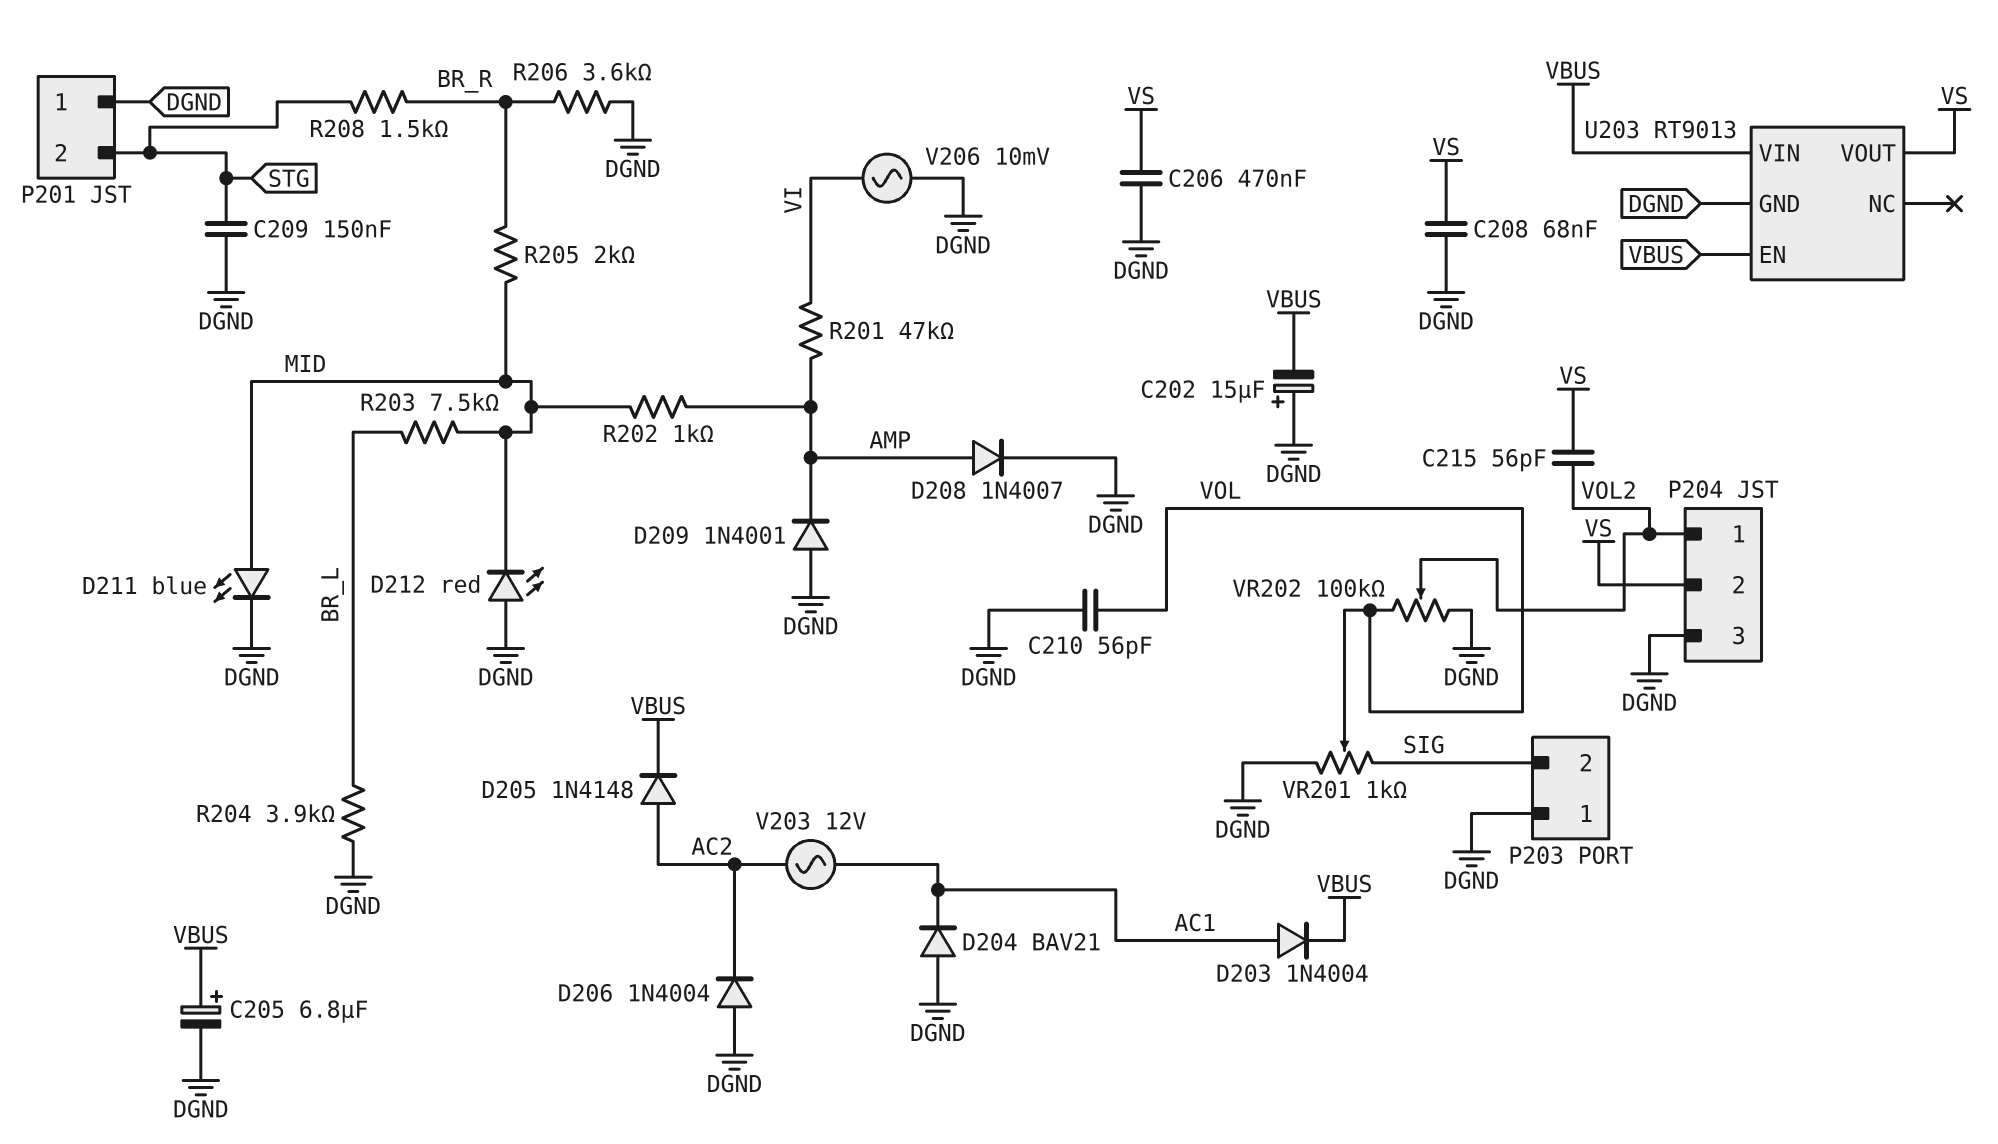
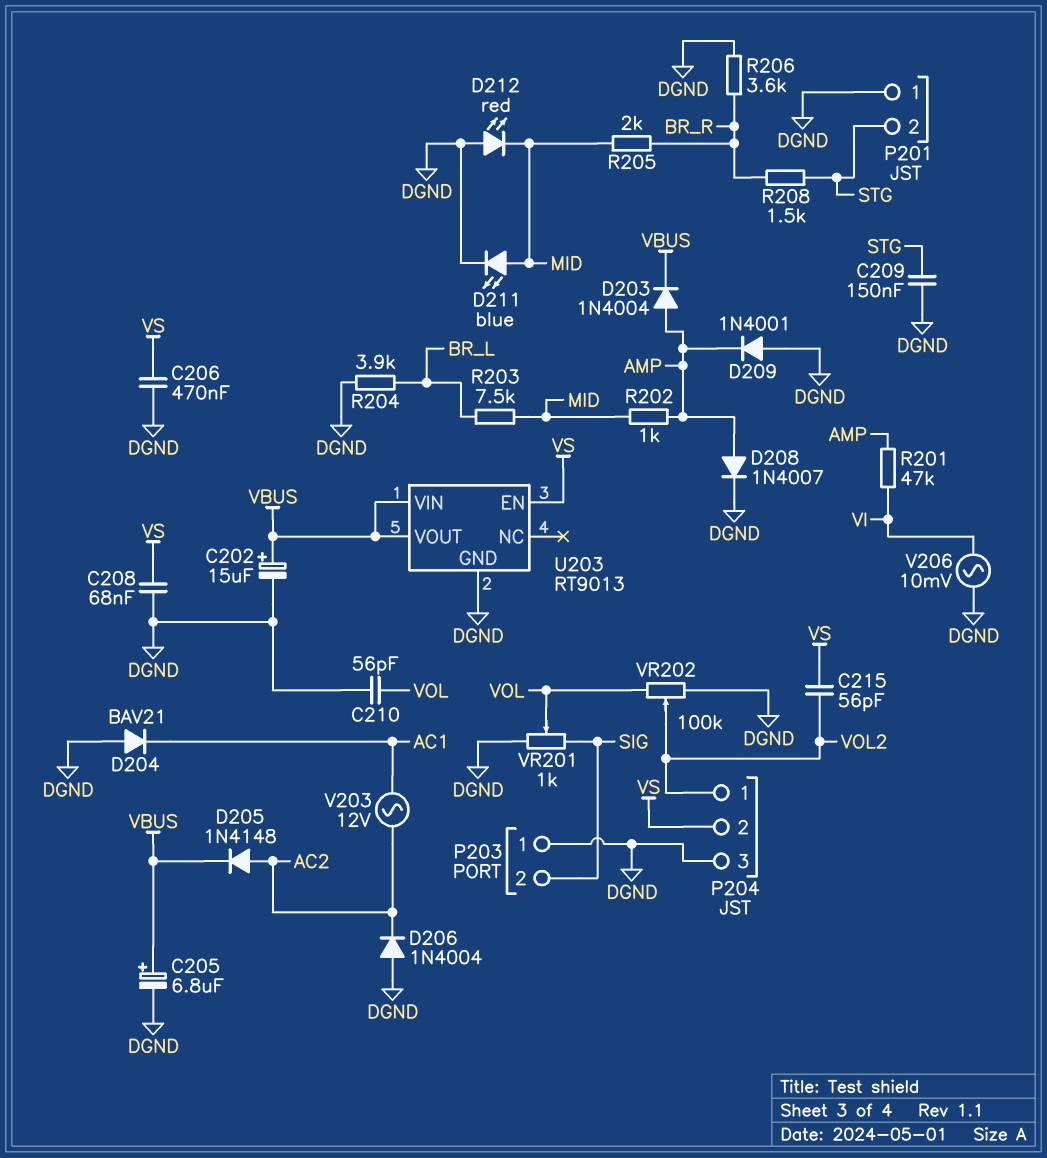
C202: 15uF (plus DGND, minus VBUS) -> 15uF (plus VBUS, minus DGND)
D203: diode 1N4004 (A AC1, K VBUS) -> diode 1N4004 (A AMP, K VBUS)
U203 pin EN: VBUS -> VS
U203 pin VOUT: VS -> VBUS

